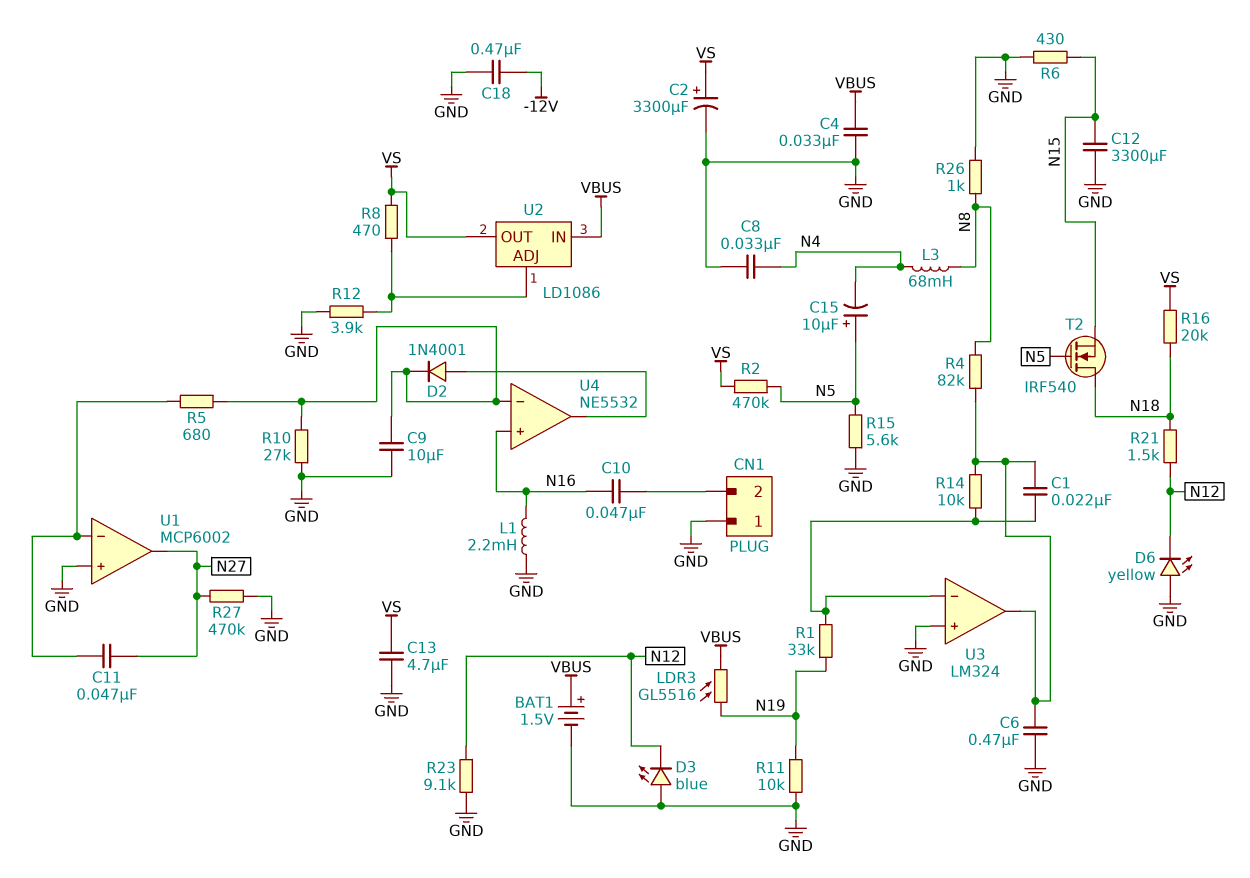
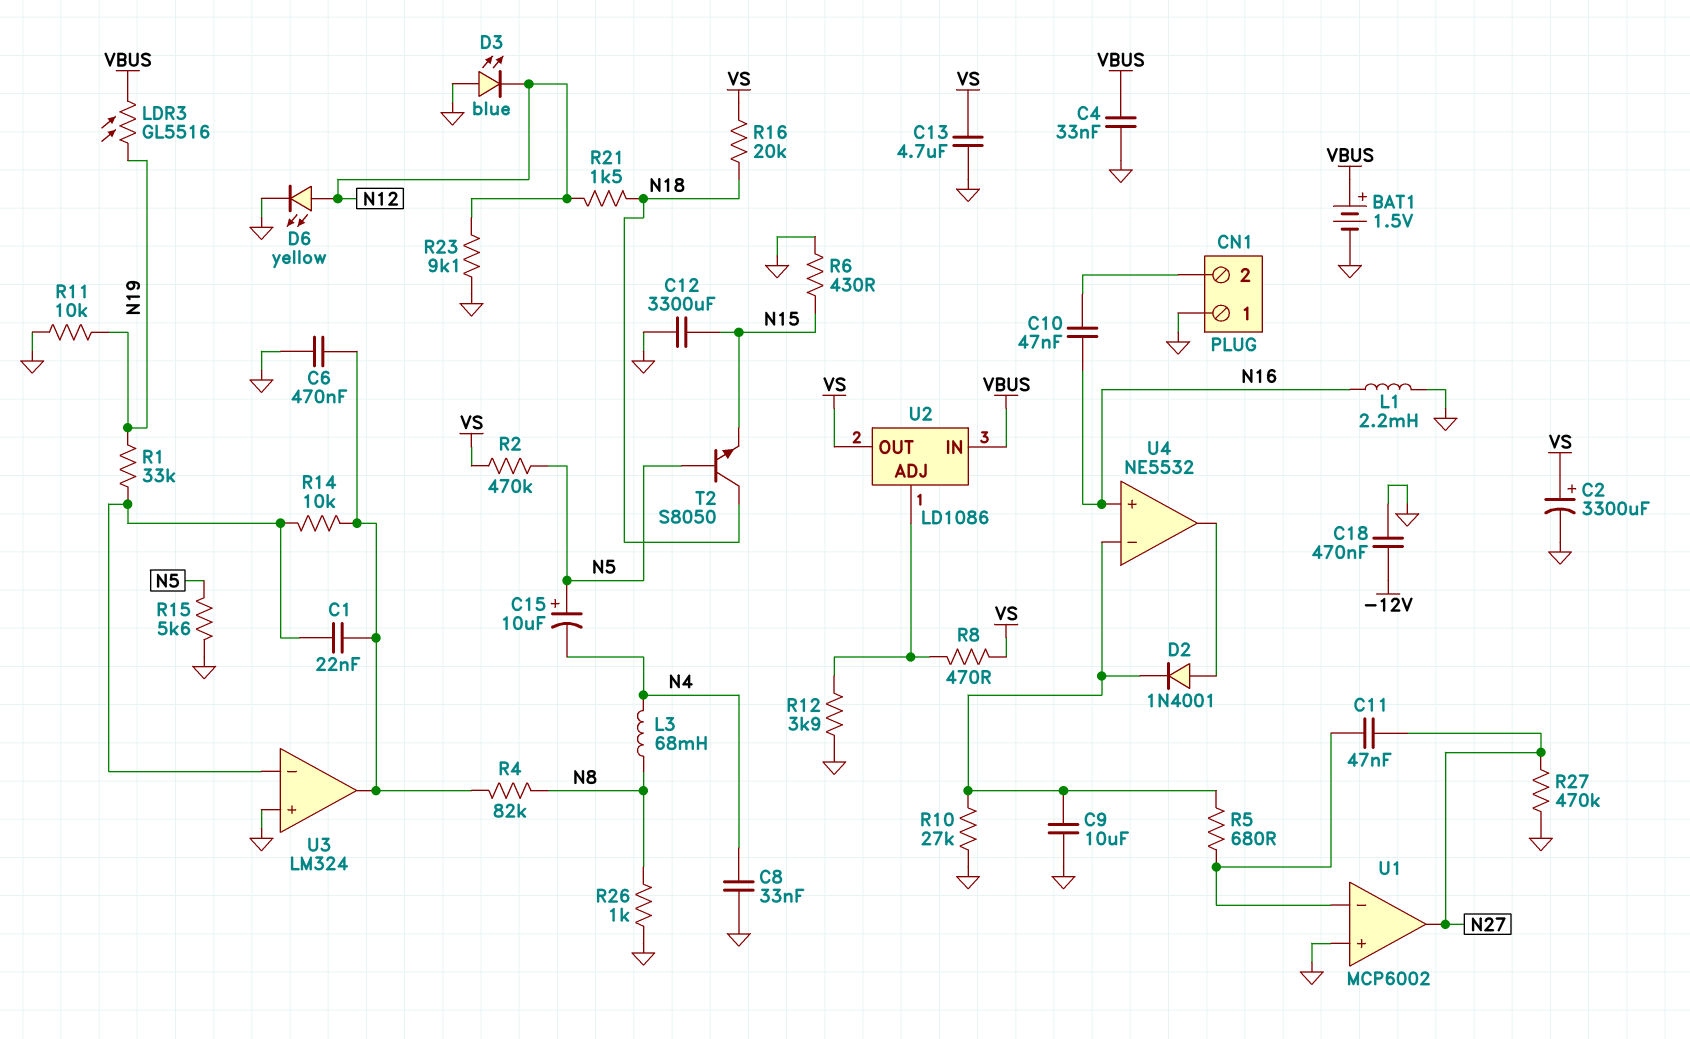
D6: LED yellow (A GND, K N12) -> LED yellow (A N12, K GND)
T2: NMOS IRF540 (G N5, D N18, S N15) -> NPN S8050 (B N5, C N18, E N15)

